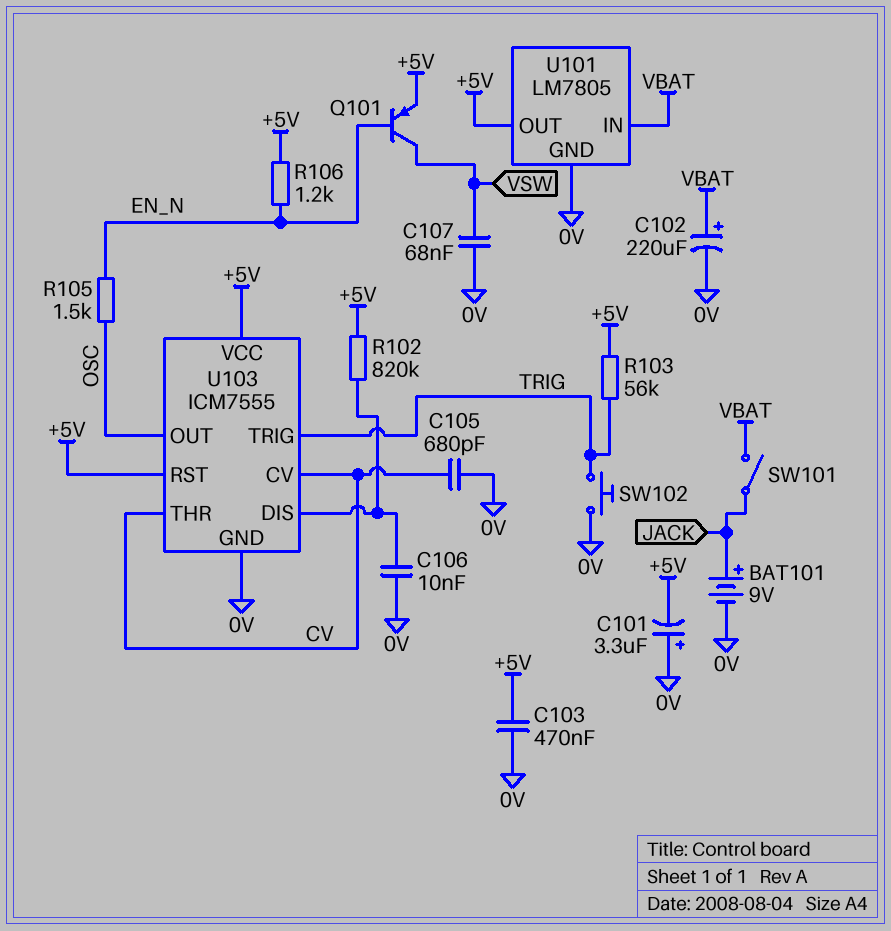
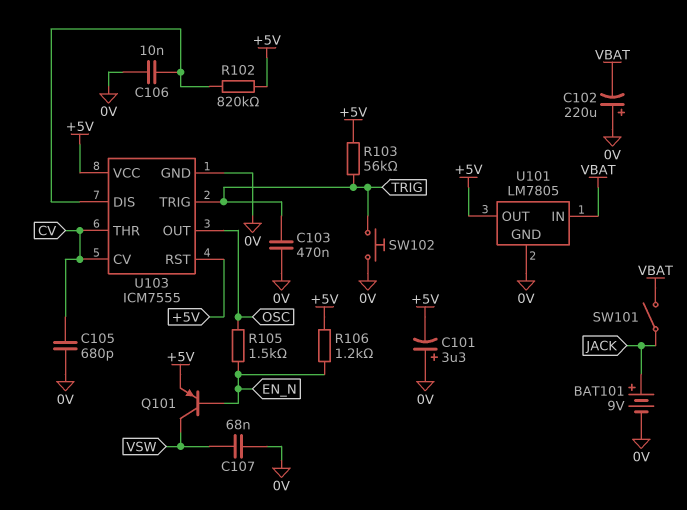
C102: 220uF (plus VBAT, minus 0V) -> 220uF (plus 0V, minus VBAT)
C103: 470nF (+5V, 0V) -> 470nF (0V, TRIG)

